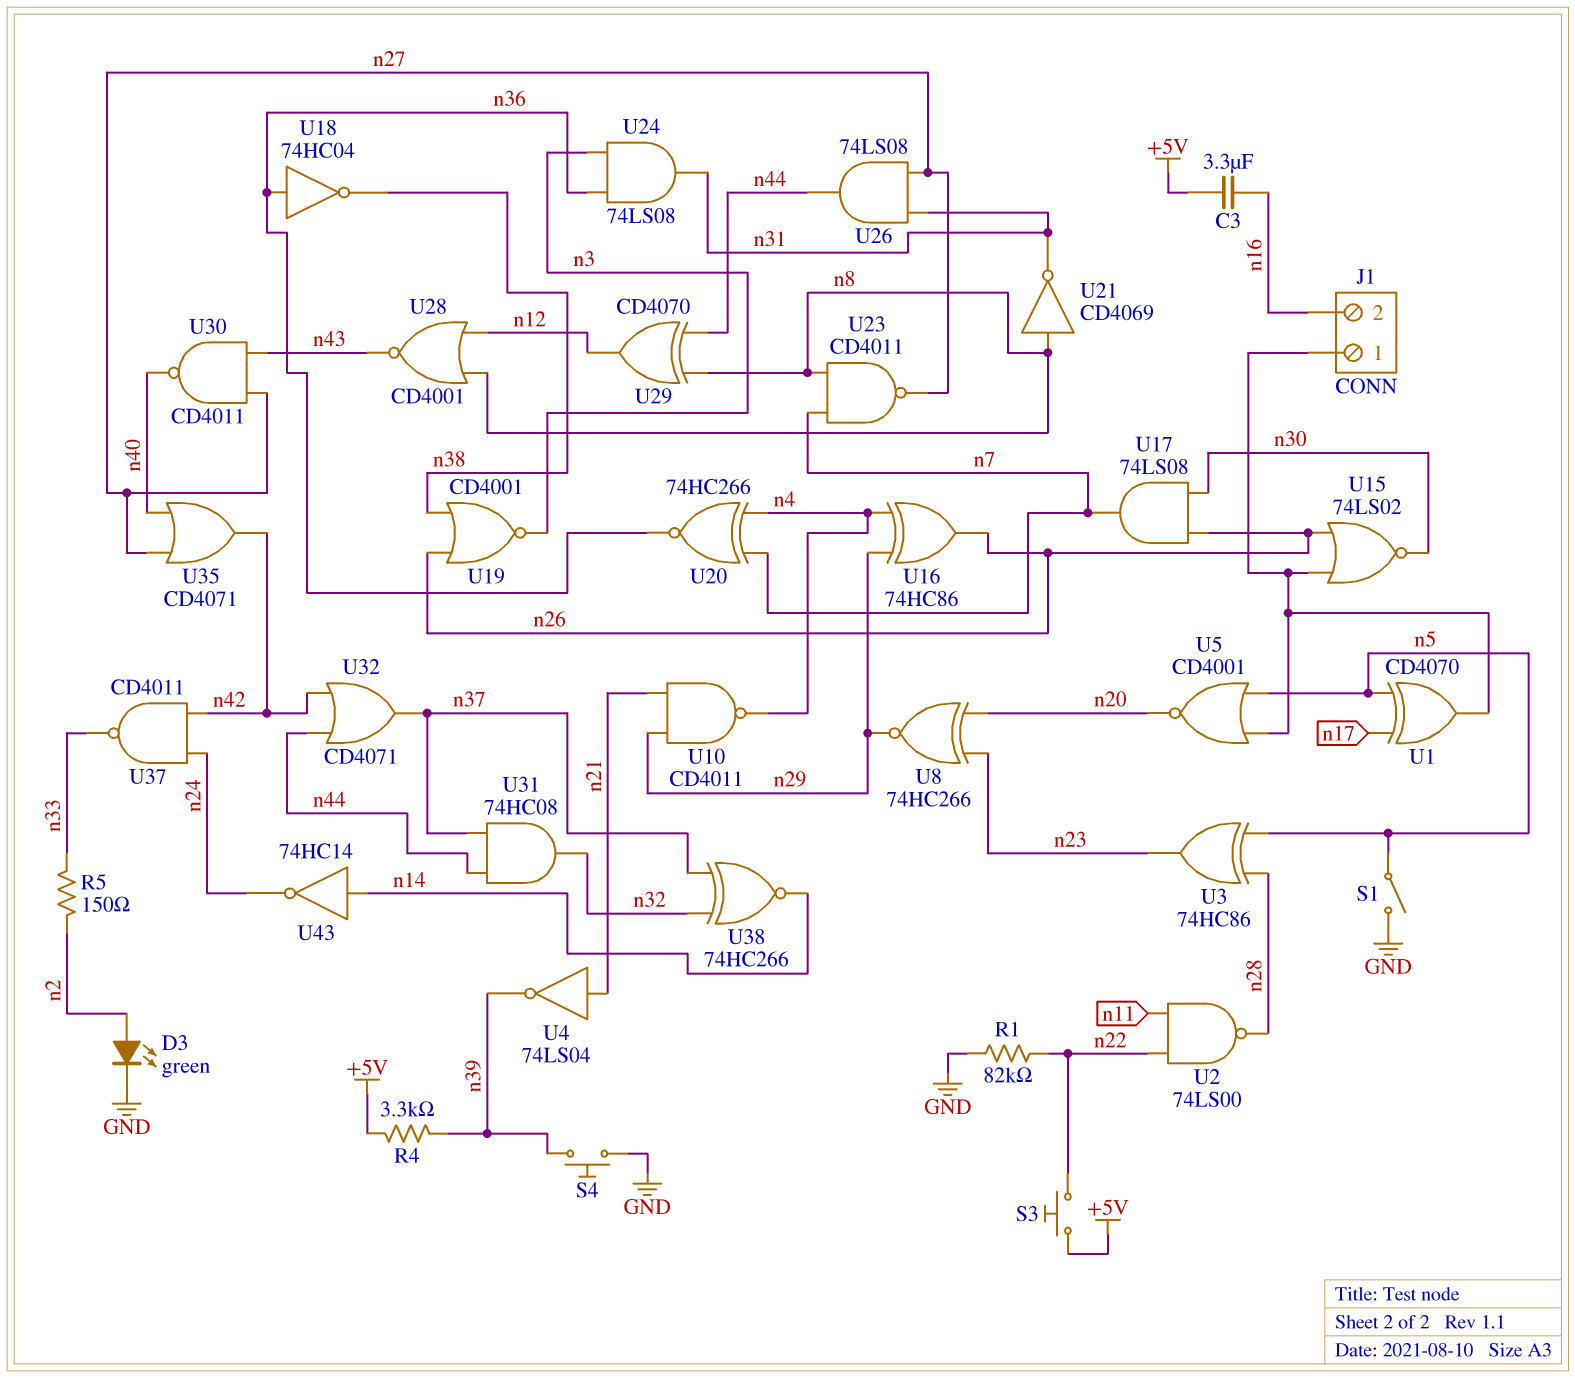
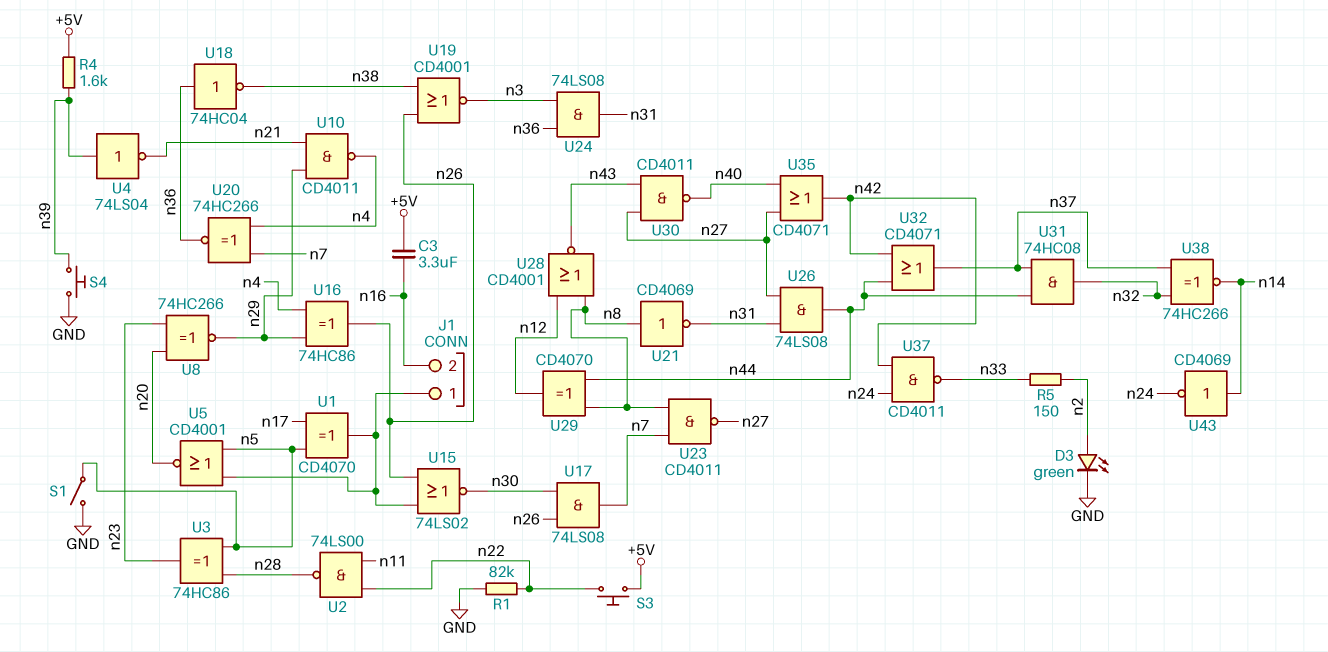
R4: 3.3k (+5V, n39) -> 1.6k (+5V, n39)
U4: NOT 74LS04 (in n21, out n39) -> NOT 74LS04 (in n39, out n21)
U43: NOT 74HC14 (in n14, out n24) -> NOT CD4069 (in n14, out n24)

